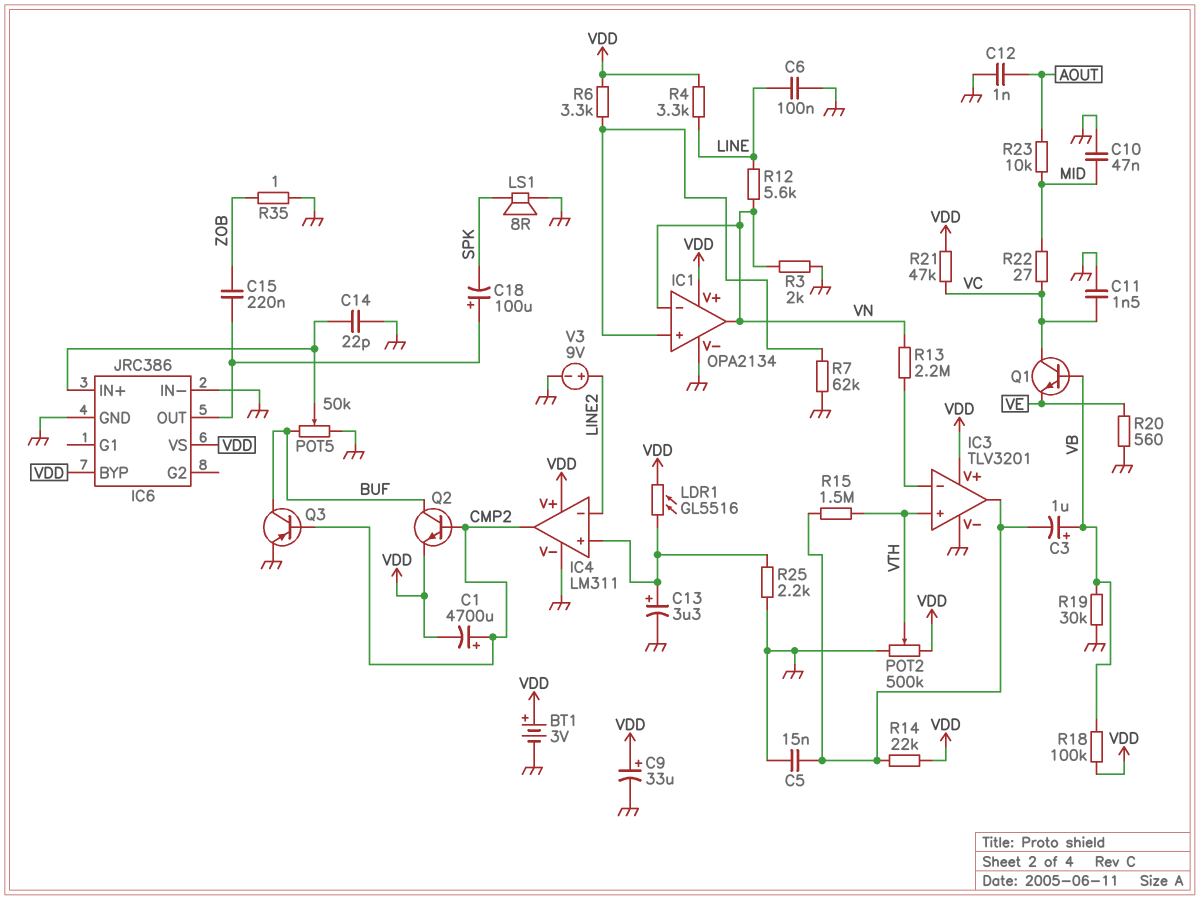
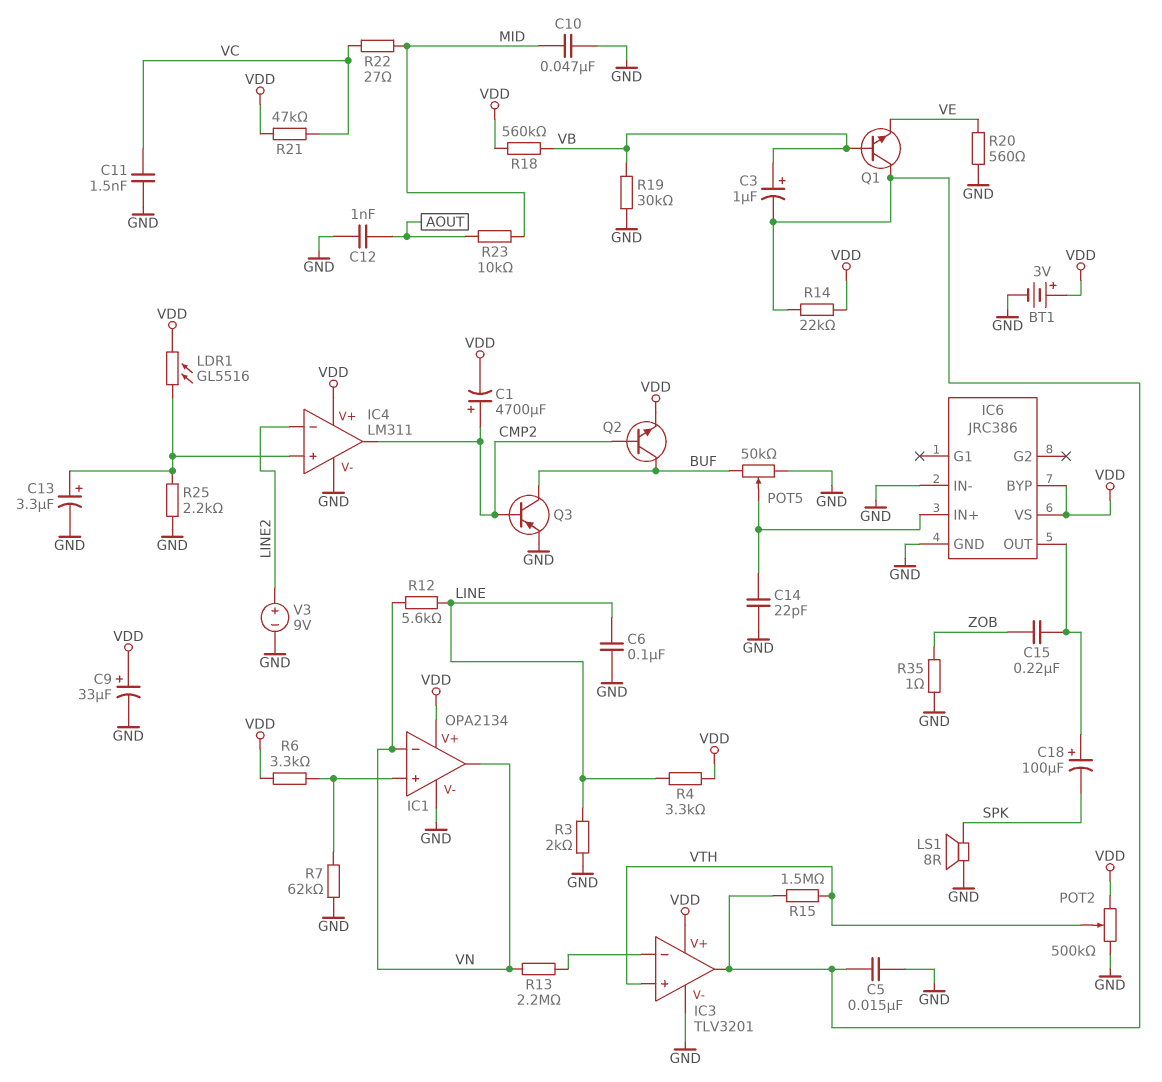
Q1: NPN (B VB, C VC, E VE) -> NPN (B VB, C IC3/out, E VE)
R3: 2k (GND, VN) -> 2k (GND, LINE)
R18: 100k (VB, VDD) -> 560k (VB, VDD)

